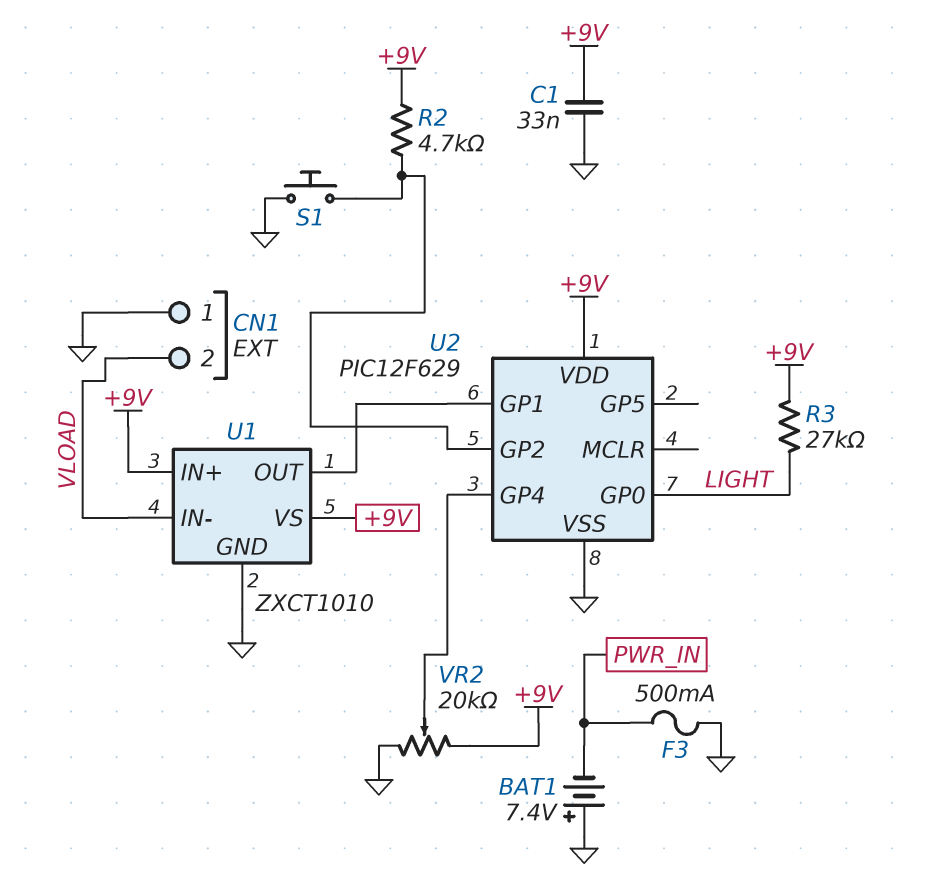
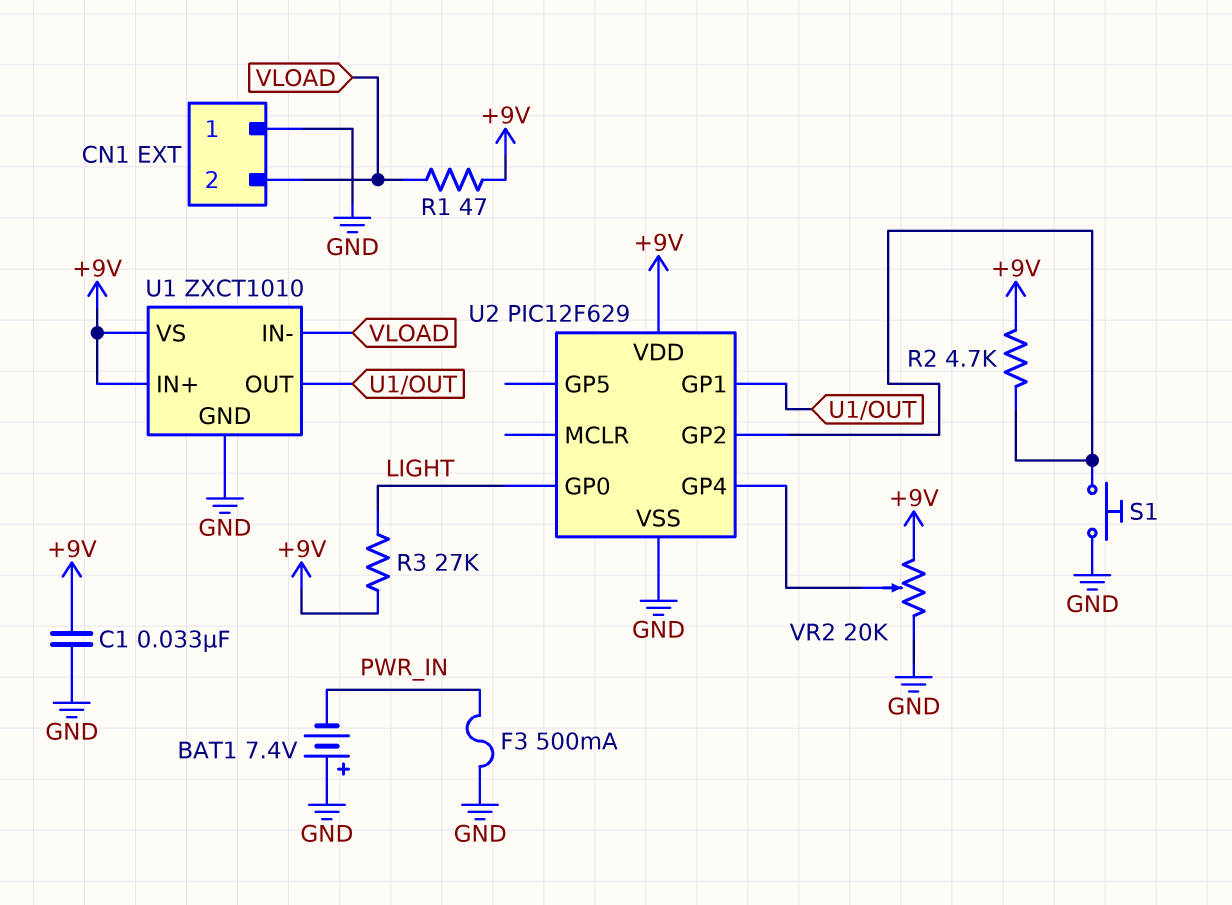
R1: none -> 47 (+9V, VLOAD)

